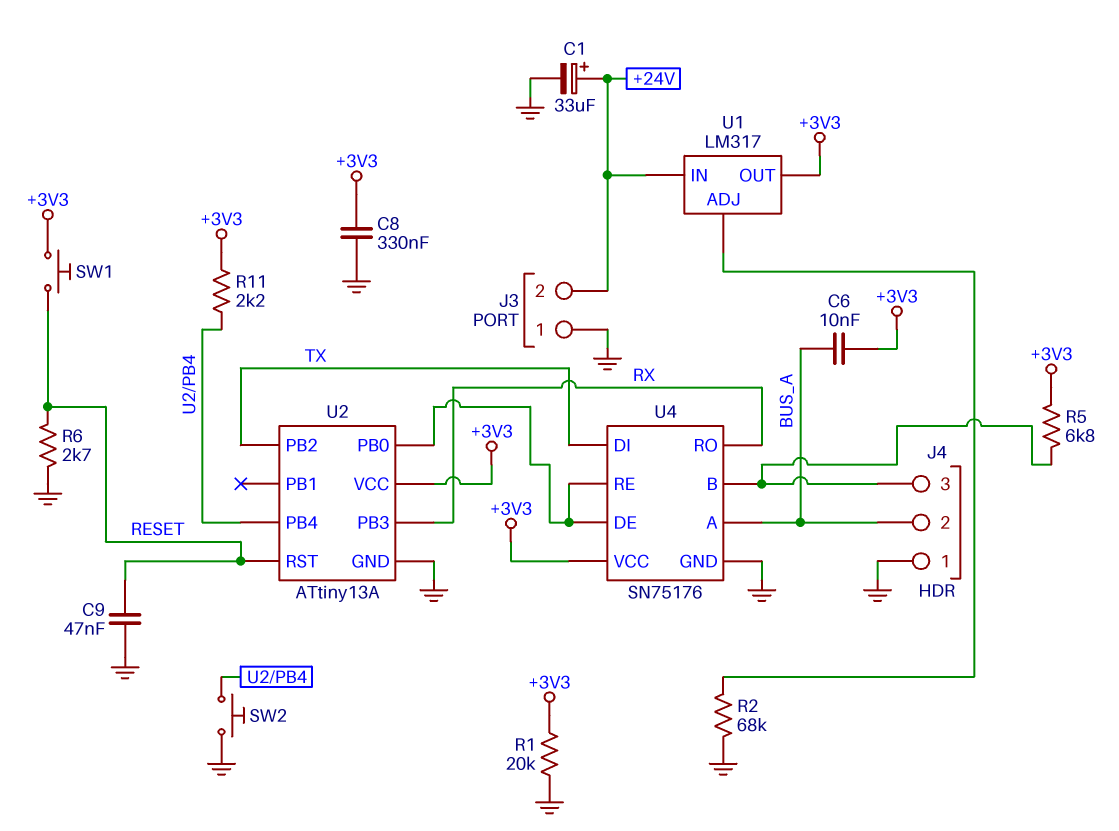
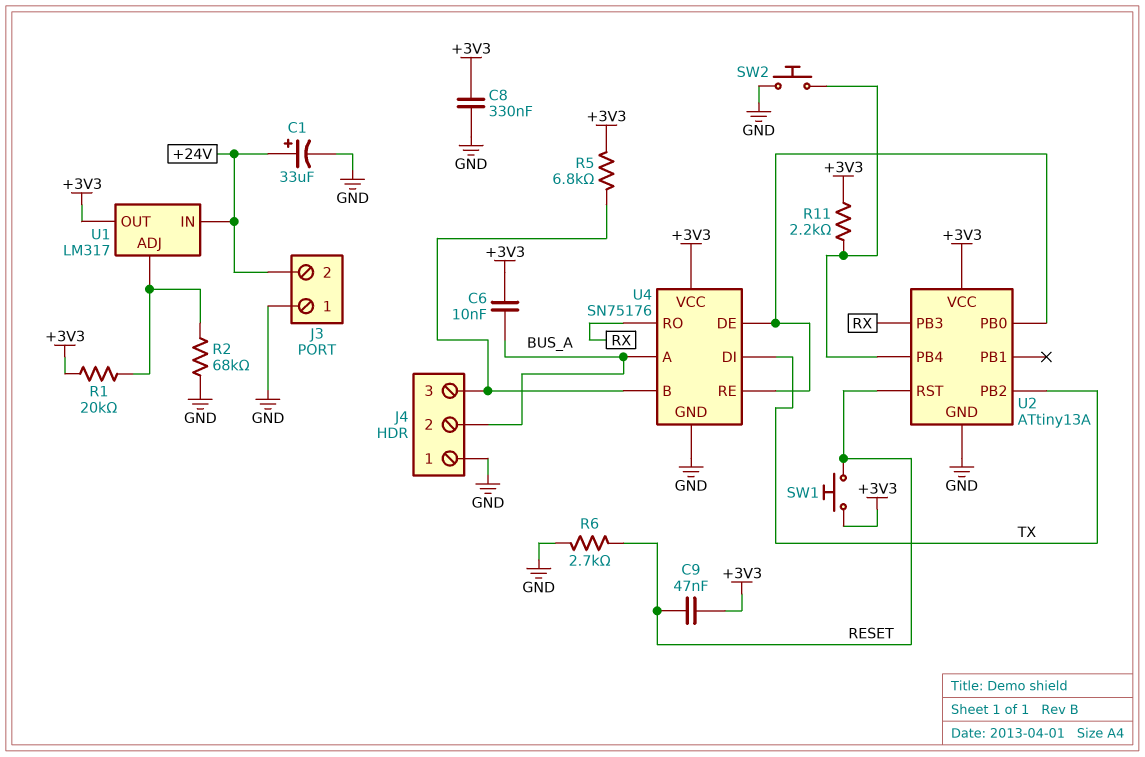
C9: 47nF (GND, RESET) -> 47nF (+3V3, RESET)
R1: 20k (+3V3, GND) -> 20k (+3V3, U1/ADJ)

